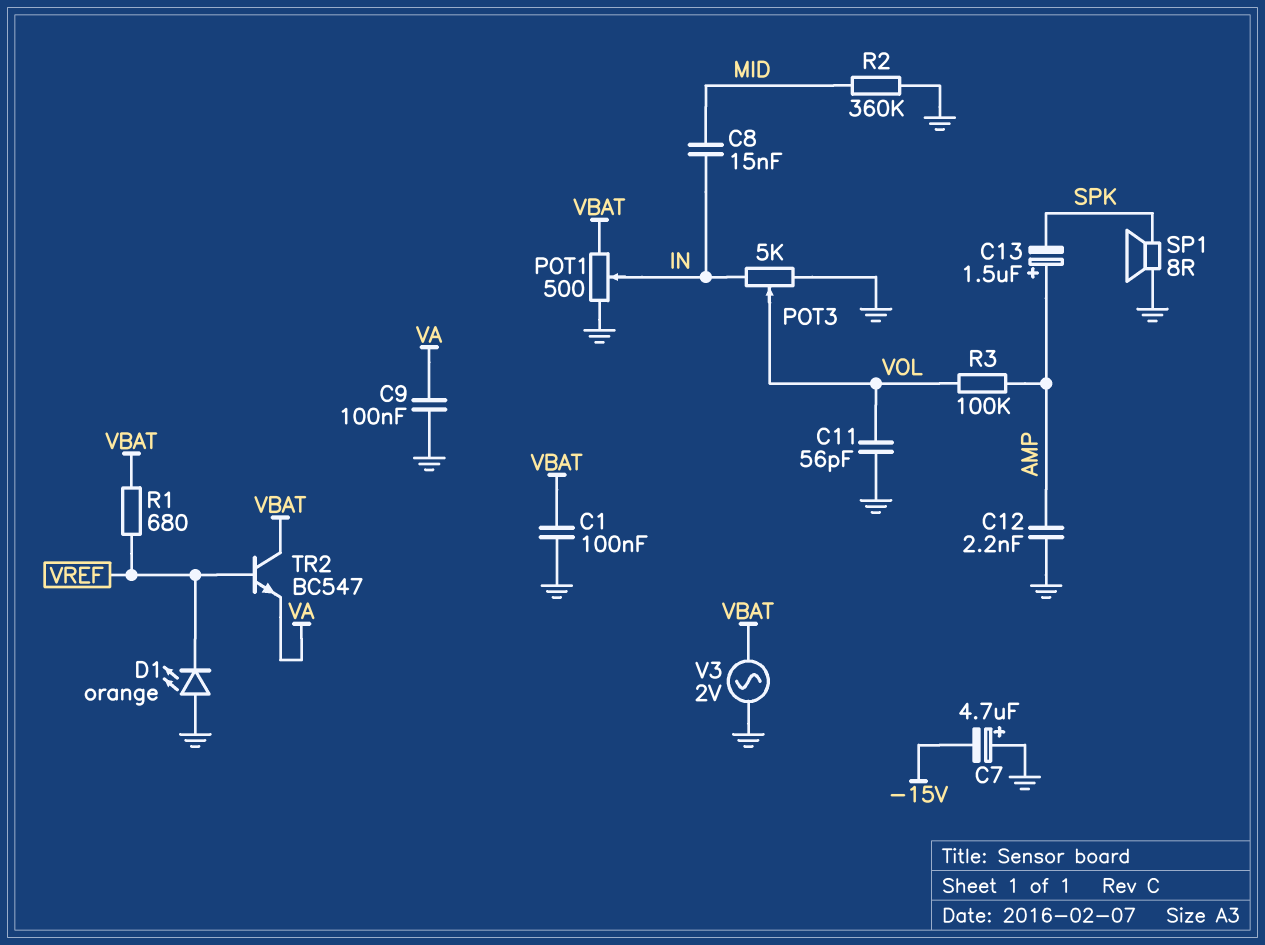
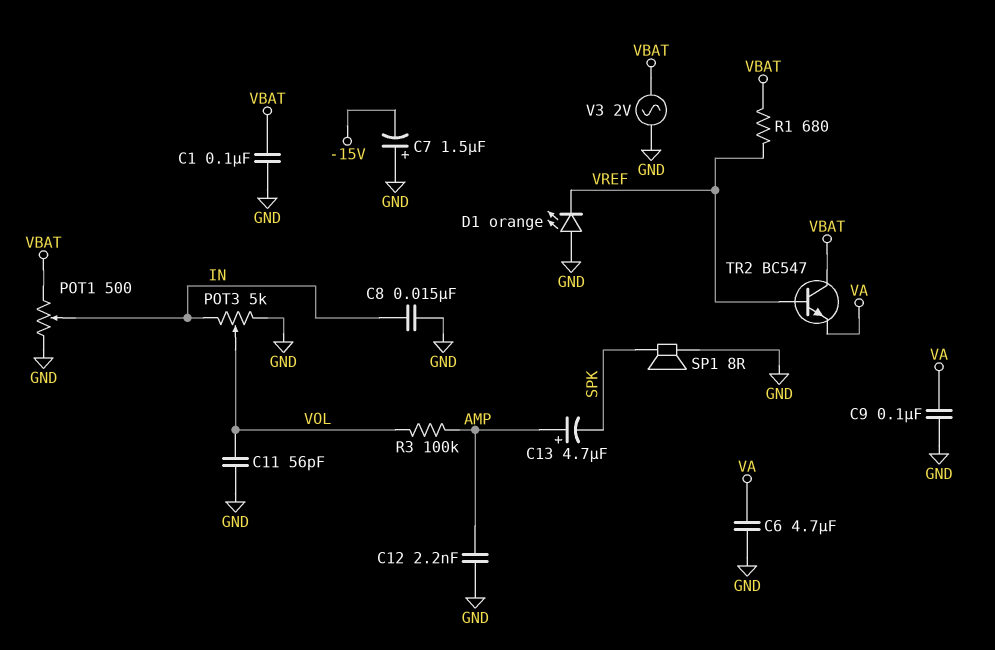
C6: none -> 4.7uF (GND, VA)
C7: 4.7uF (plus GND, minus -15V) -> 1.5uF (plus GND, minus -15V)
C8: 15nF (IN, MID) -> 15nF (GND, IN)
C13: 1.5uF (plus AMP, minus SPK) -> 4.7uF (plus AMP, minus SPK)
R2: 360k (GND, MID) -> none

